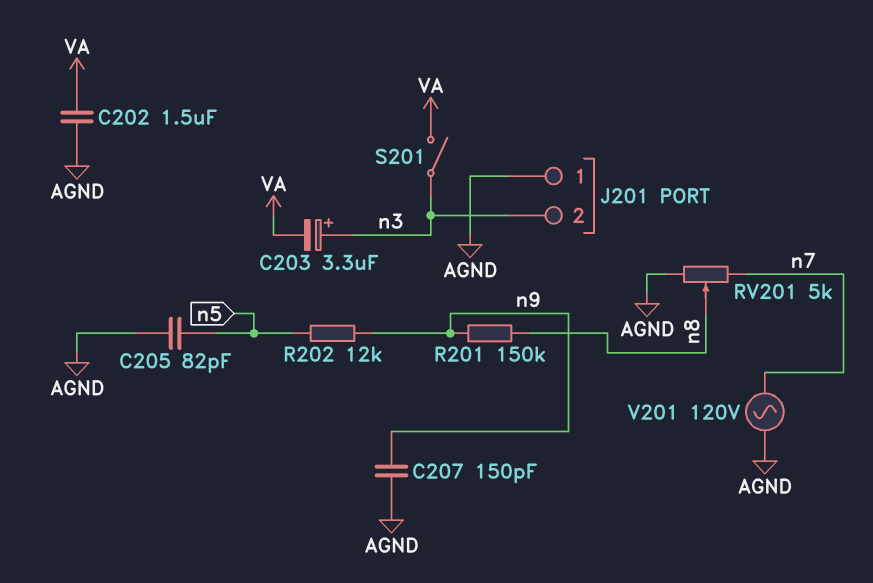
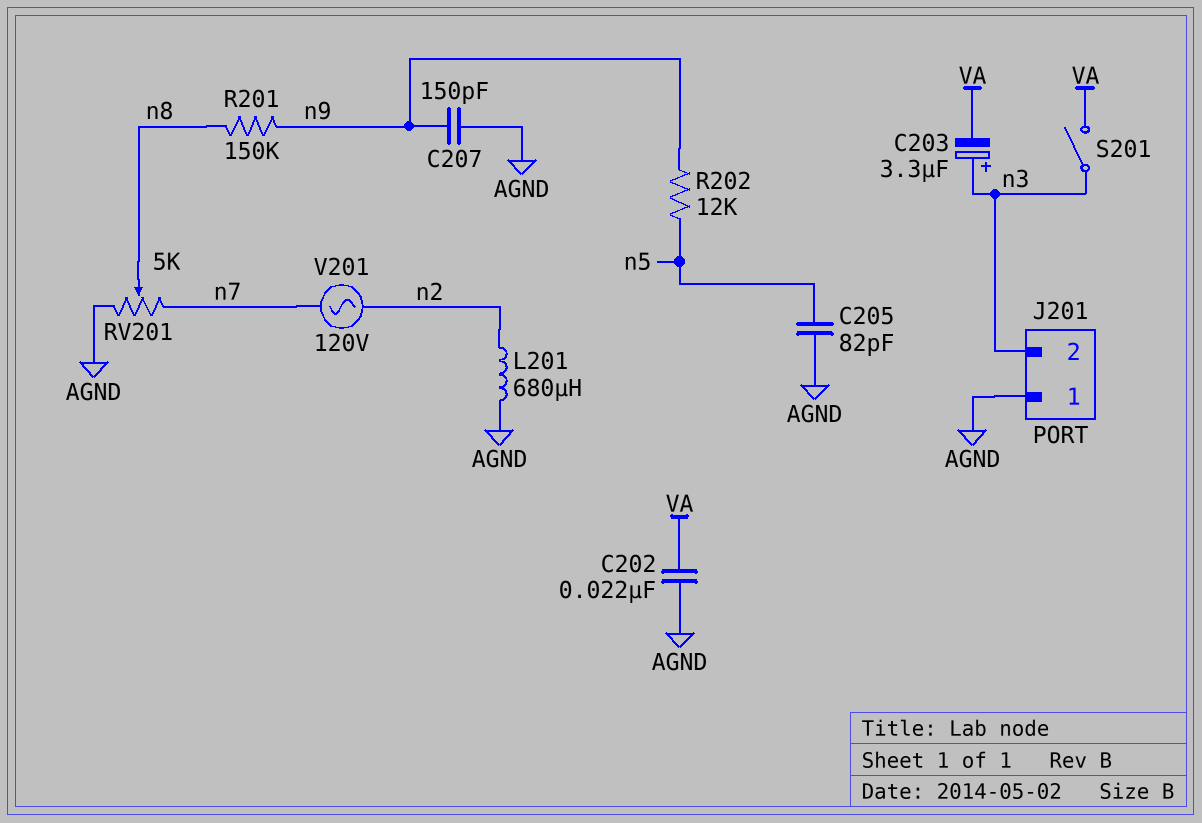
C202: 1.5uF (AGND, VA) -> 22nF (AGND, VA)
L201: none -> 680uH (AGND, n2)
V201: AC 120V (AGND, n7) -> AC 120V (n2, n7)

